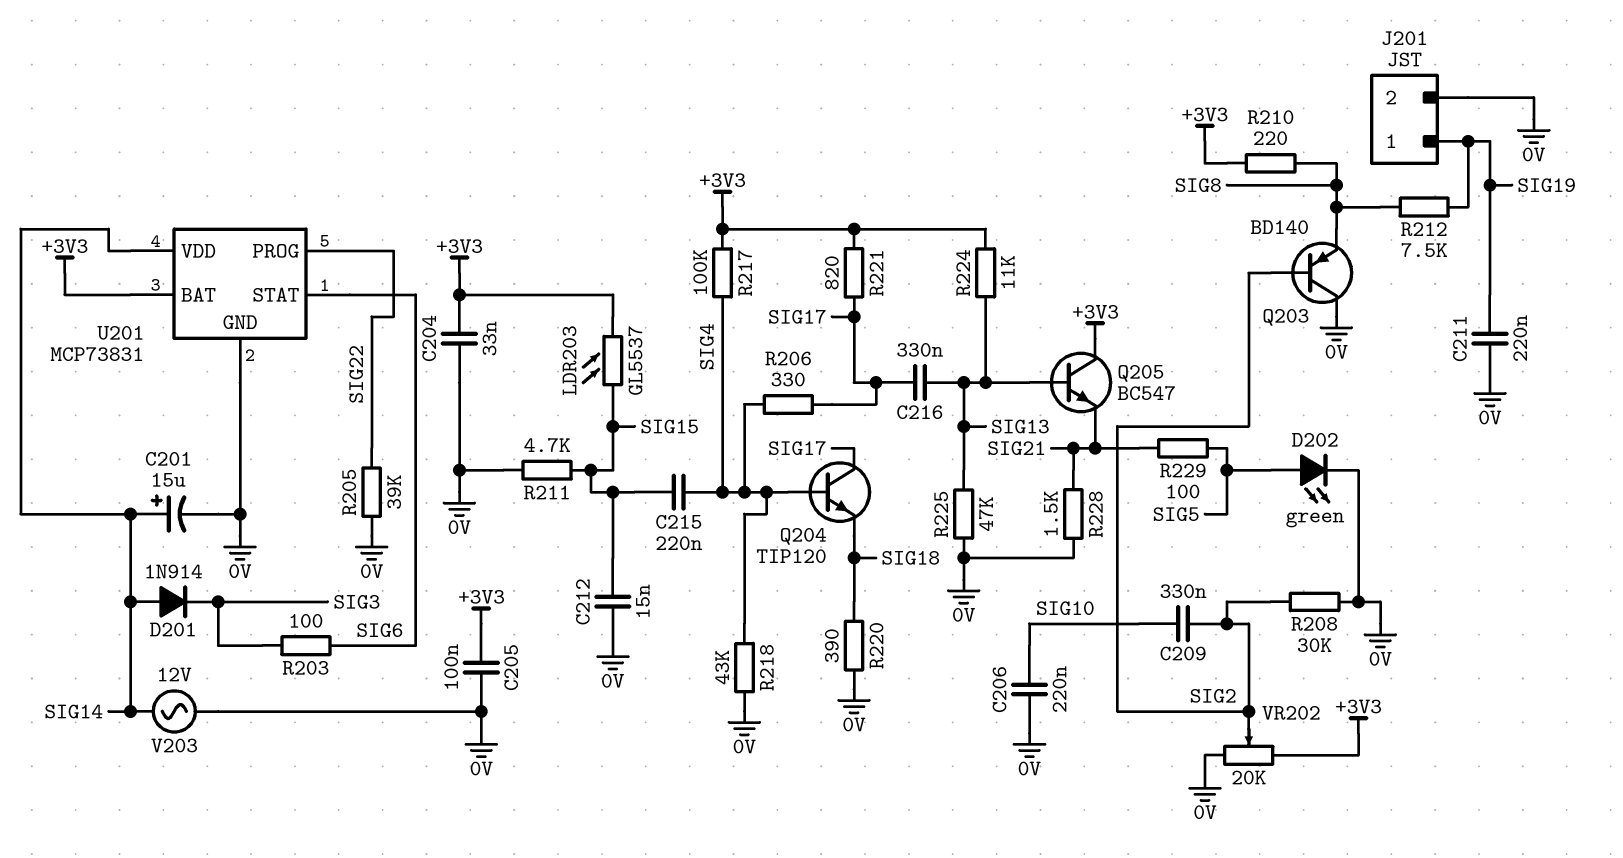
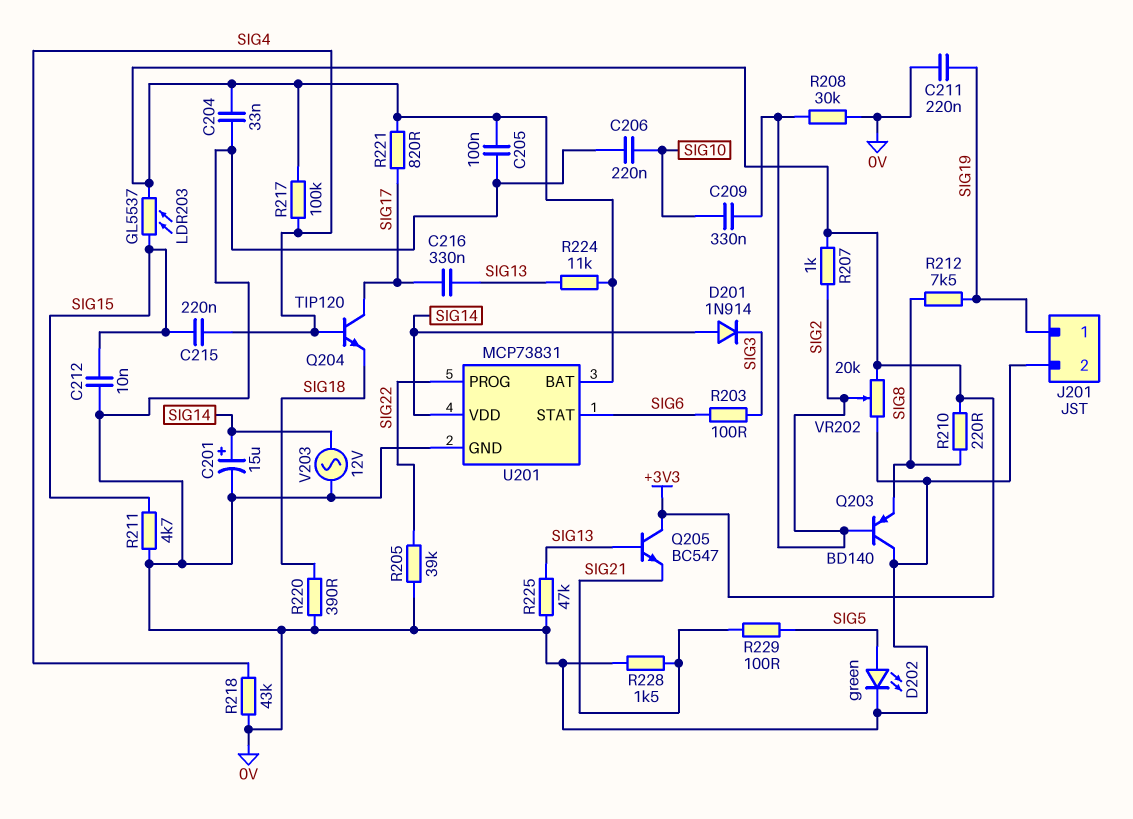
C212: 15nF (0V, SIG15) -> 10nF (0V, SIG15)
R206: 330 (SIG4, SIG17) -> none
R207: none -> 1k (+3V3, SIG2)

